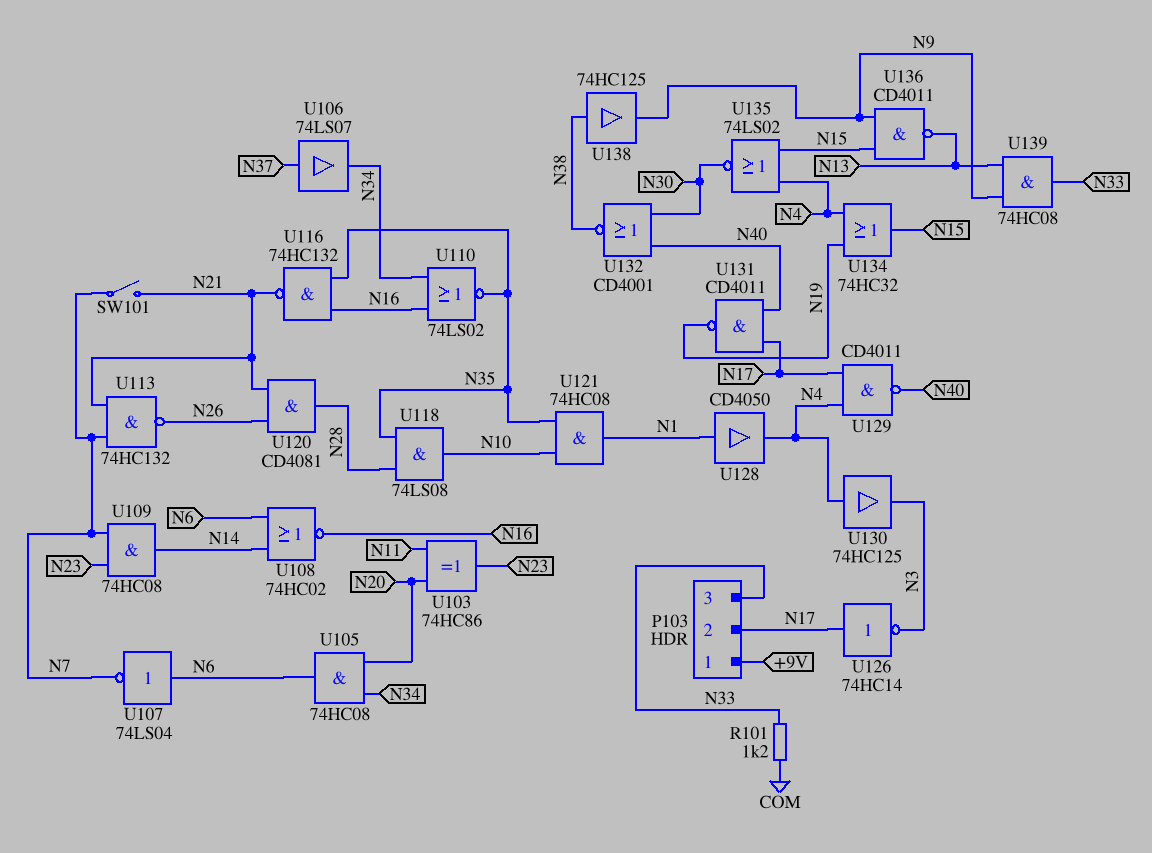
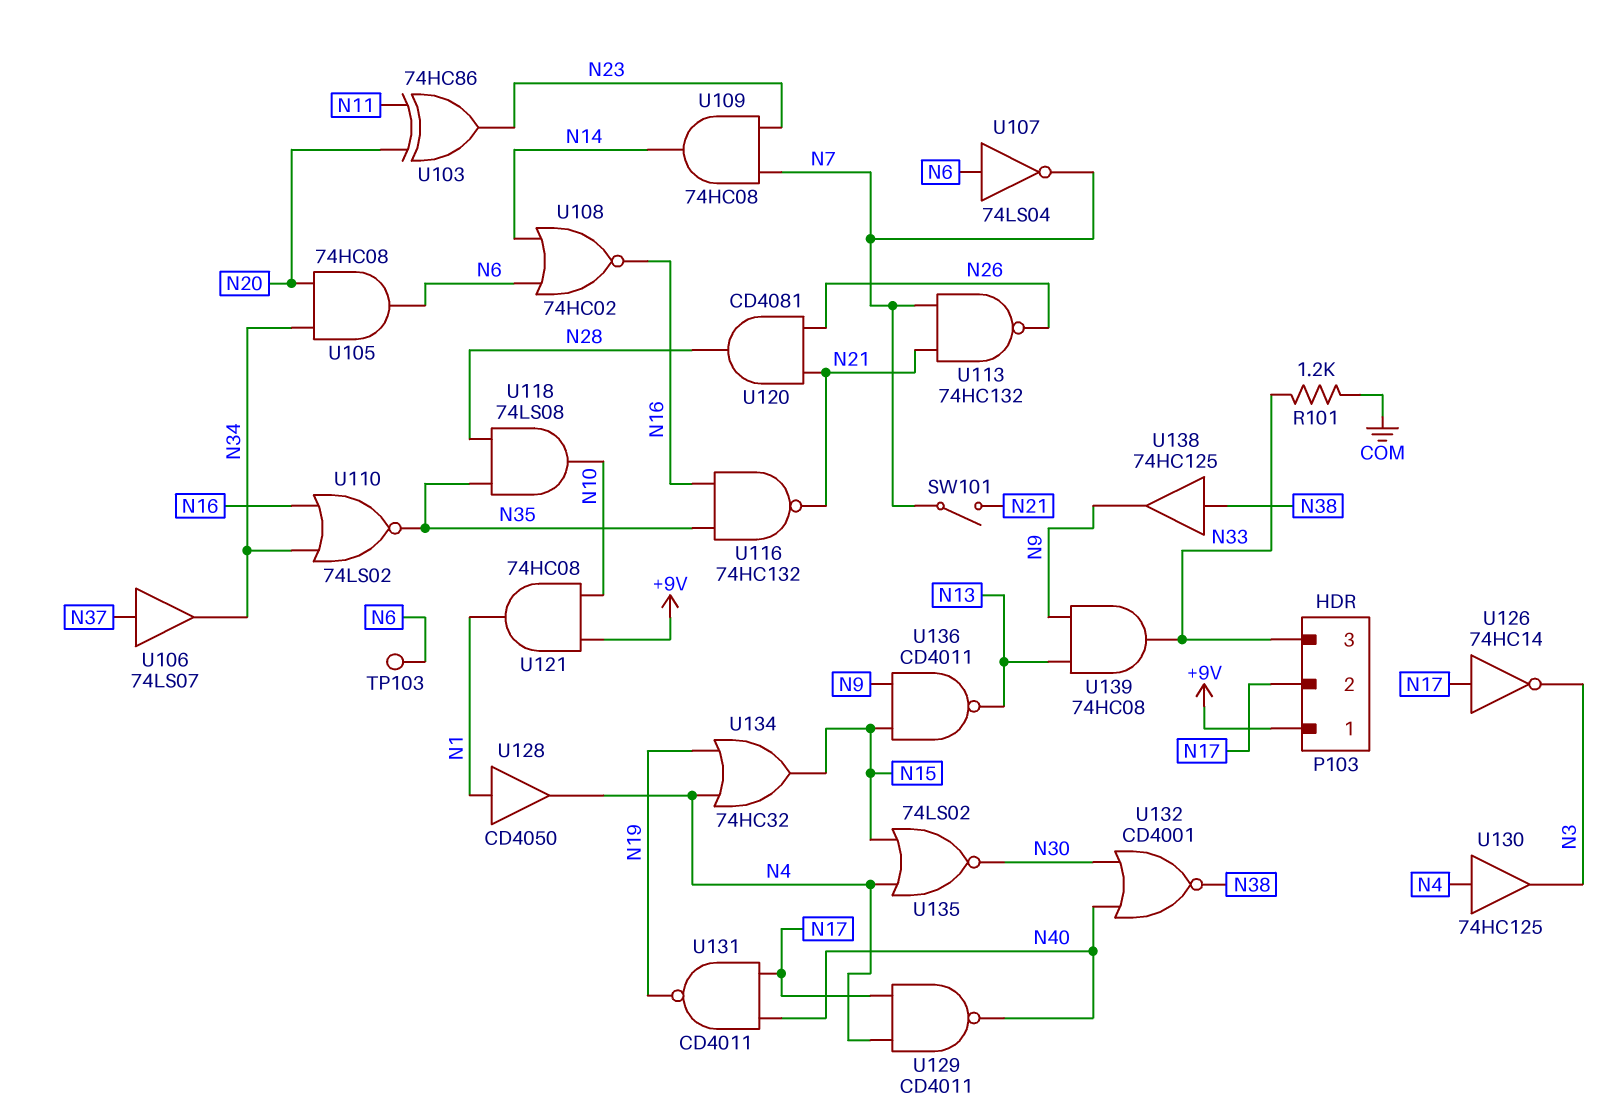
TP103: none -> test point (N6)
U121: AND 74HC08 (in N10, in N35, out N1) -> AND 74HC08 (in +9V, in N10, out N1)

